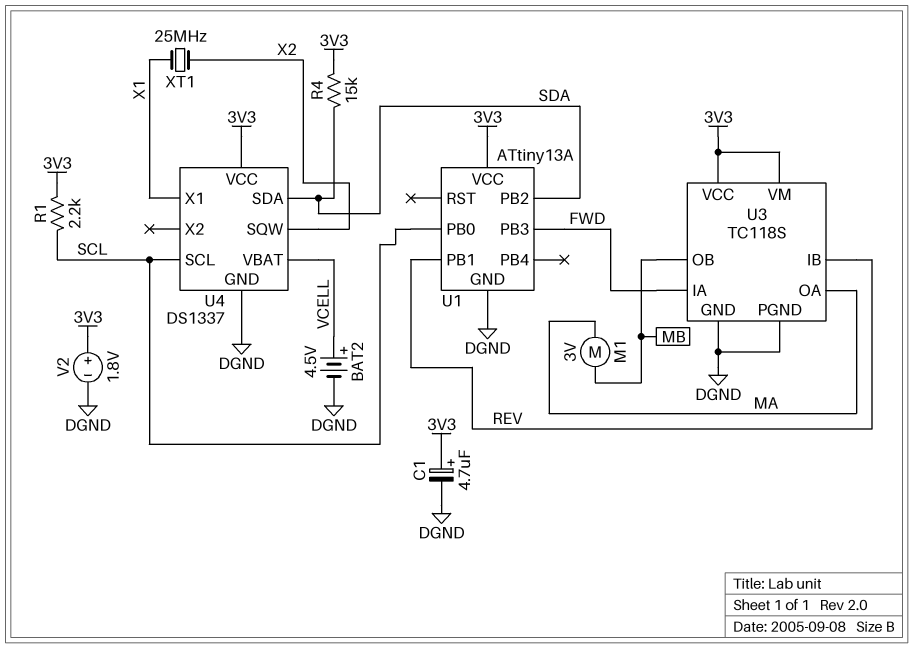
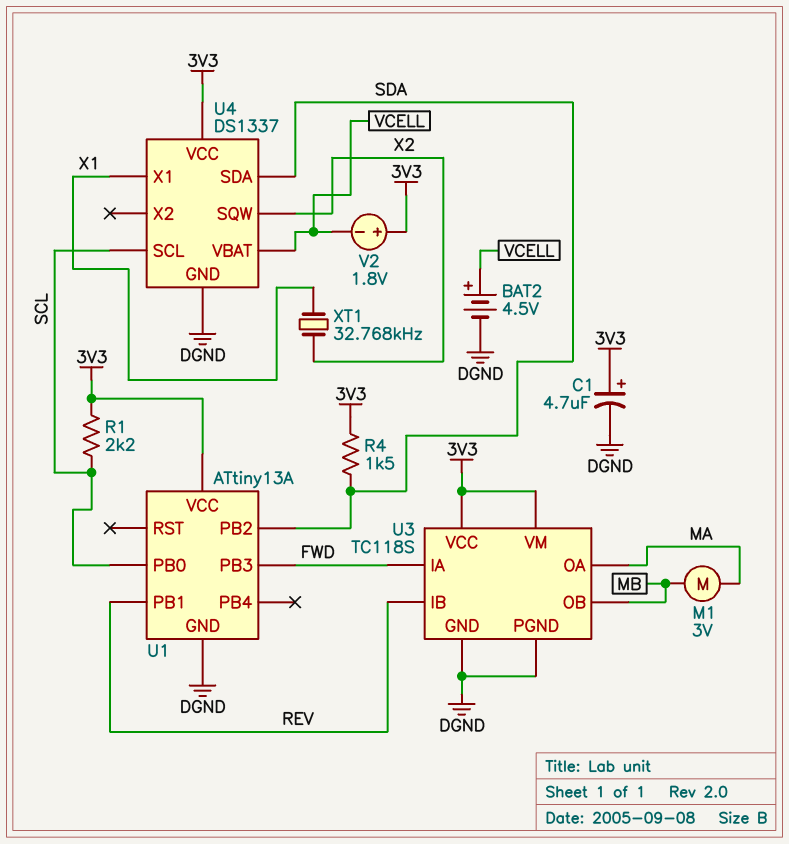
R4: 15k (3V3, SDA) -> 1.5k (3V3, SDA)
V2: 1.8V (plus 3V3, minus DGND) -> 1.8V (plus 3V3, minus VCELL)
XT1: 25MHz (X1, X2) -> 32.768kHz (X1, X2)

